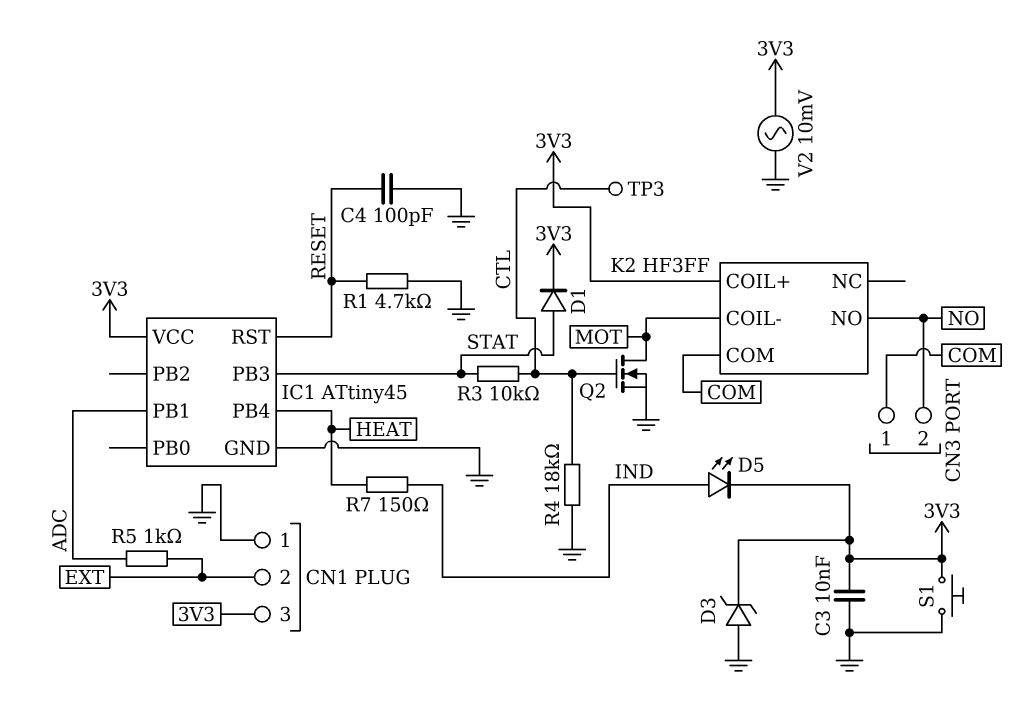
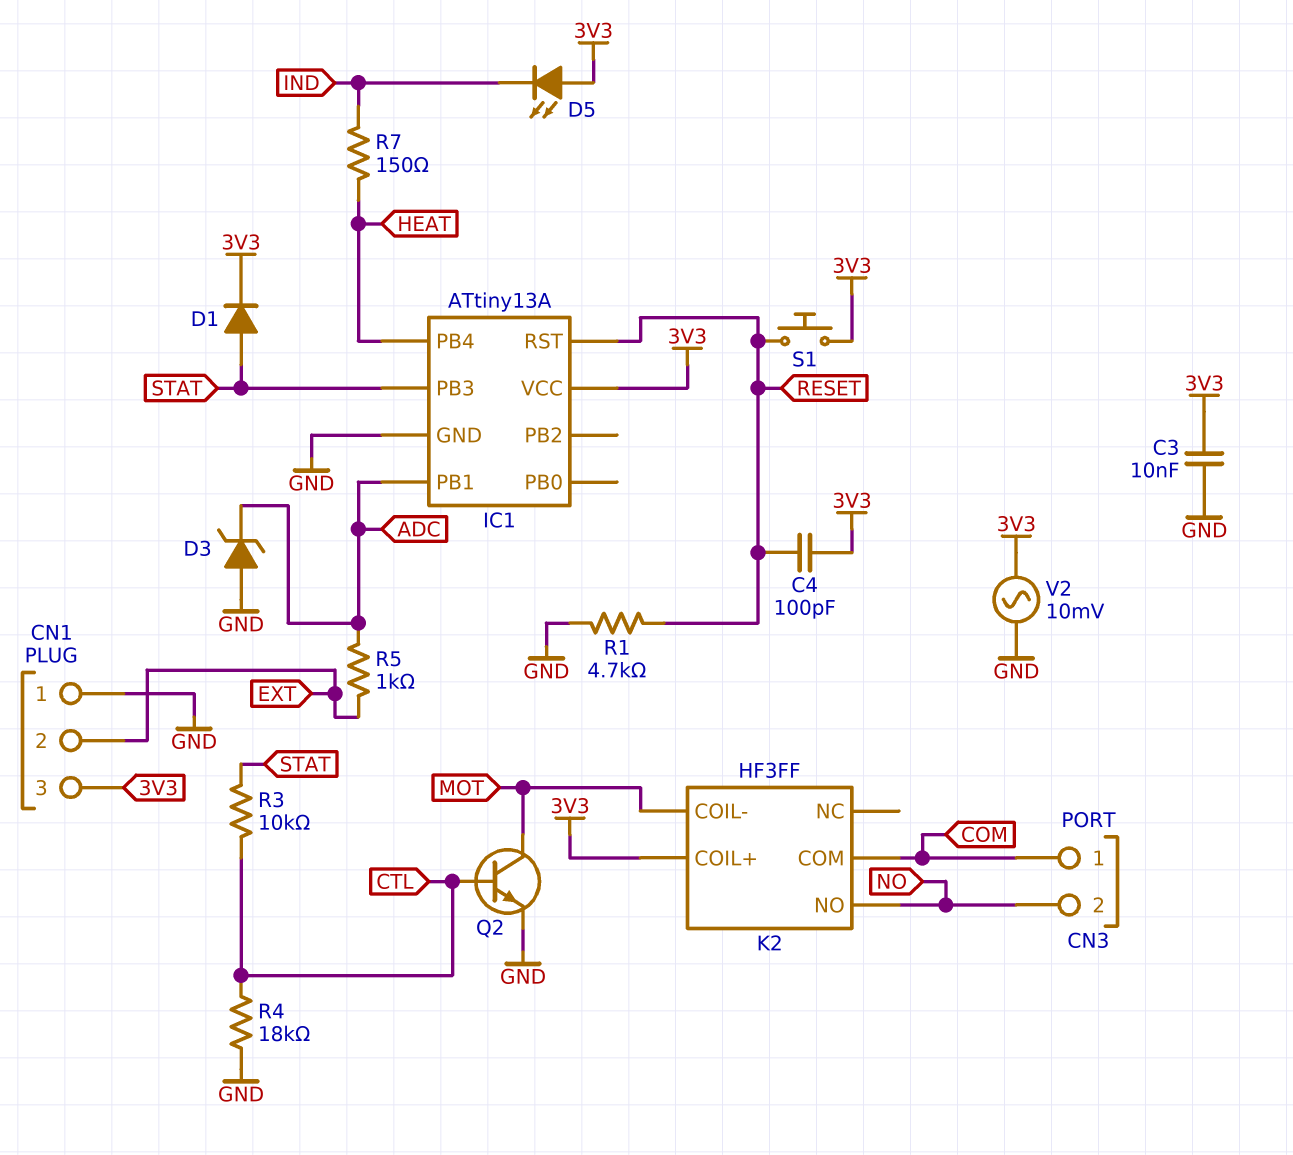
C4: 100pF (GND, RESET) -> 100pF (3V3, RESET)
D3: zener (A GND, K 3V3) -> zener (A GND, K ADC)
D5: LED (A IND, K 3V3) -> LED (A 3V3, K IND)
IC1: ATtiny45 -> ATtiny13A
Q2: NMOS (G CTL, D MOT, S GND) -> NPN (B CTL, C MOT, E GND)
S1: button (3V3, GND) -> button (3V3, RESET)
TP3: test point (CTL) -> none

